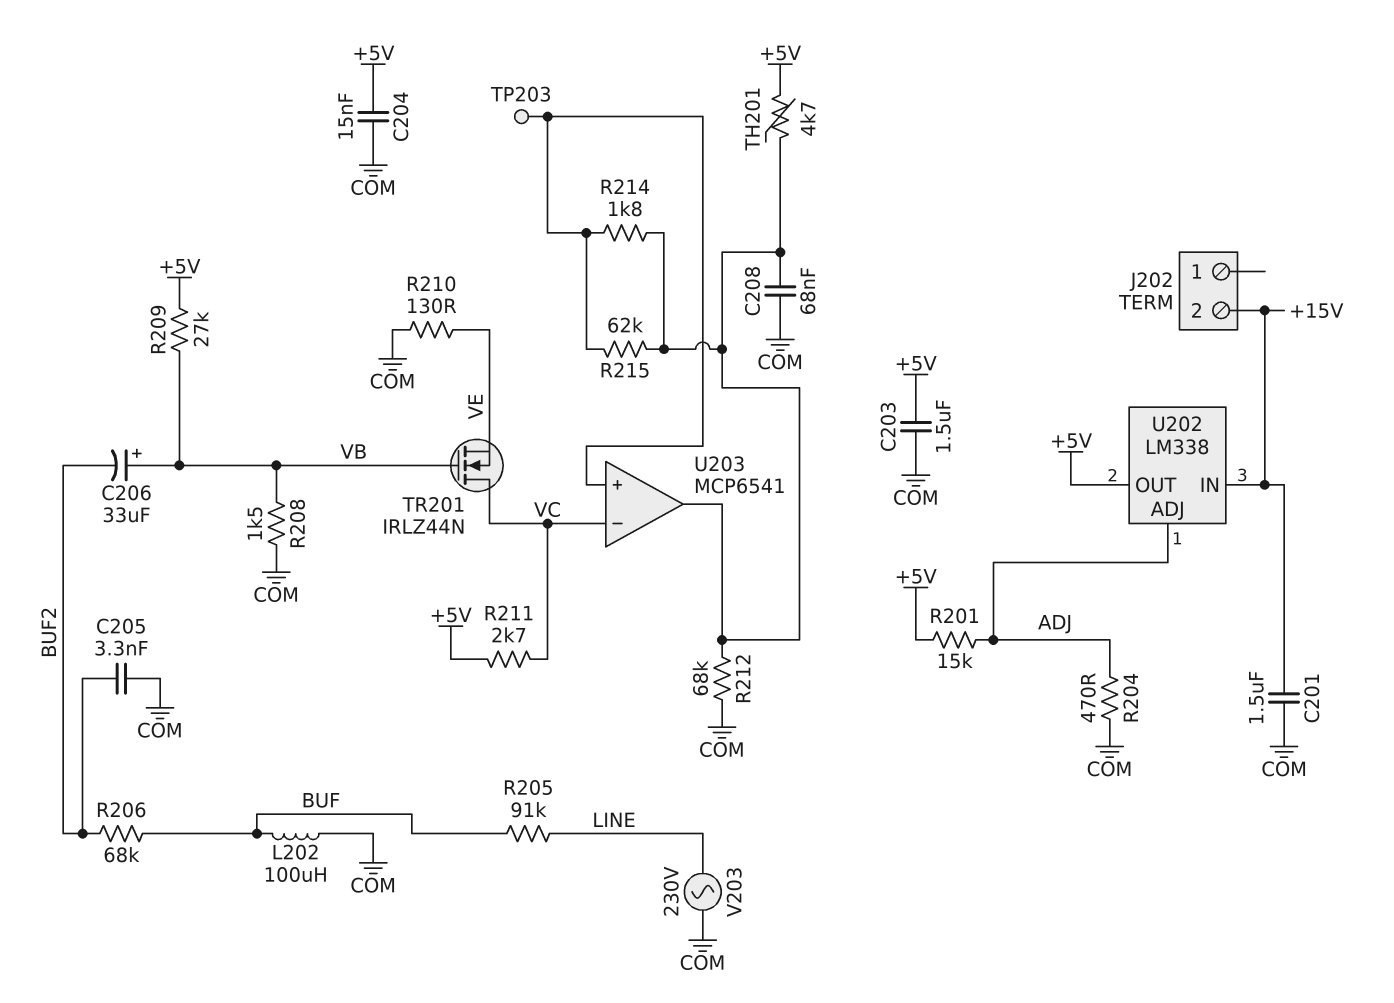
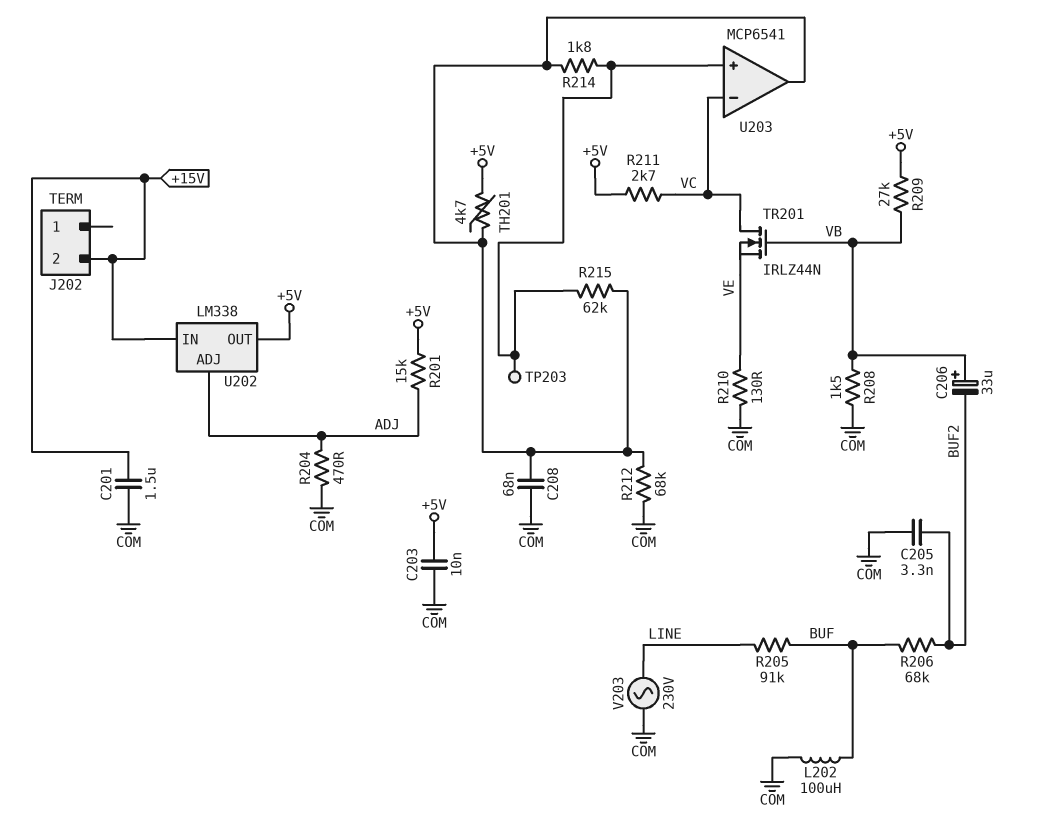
C203: 1.5uF (+5V, COM) -> 10nF (+5V, COM)
C204: 15nF (+5V, COM) -> none

